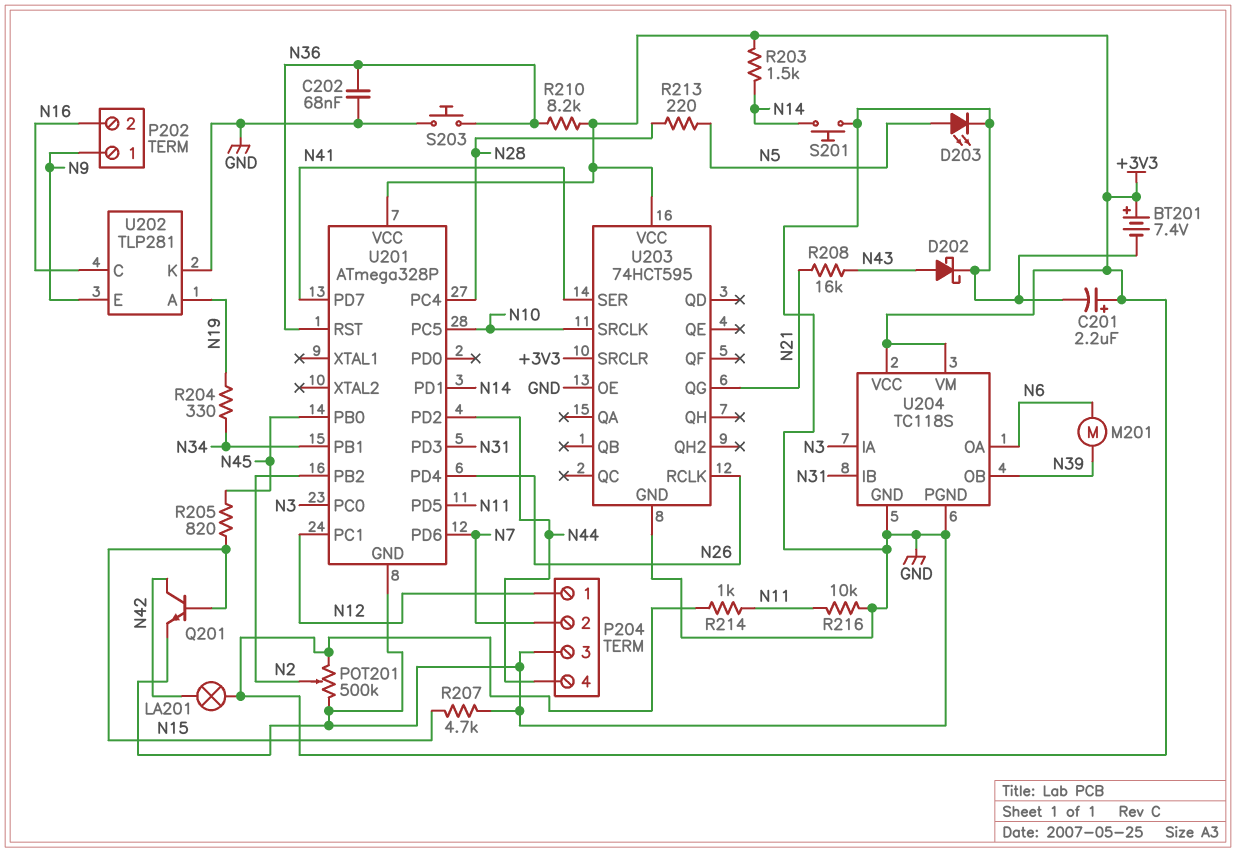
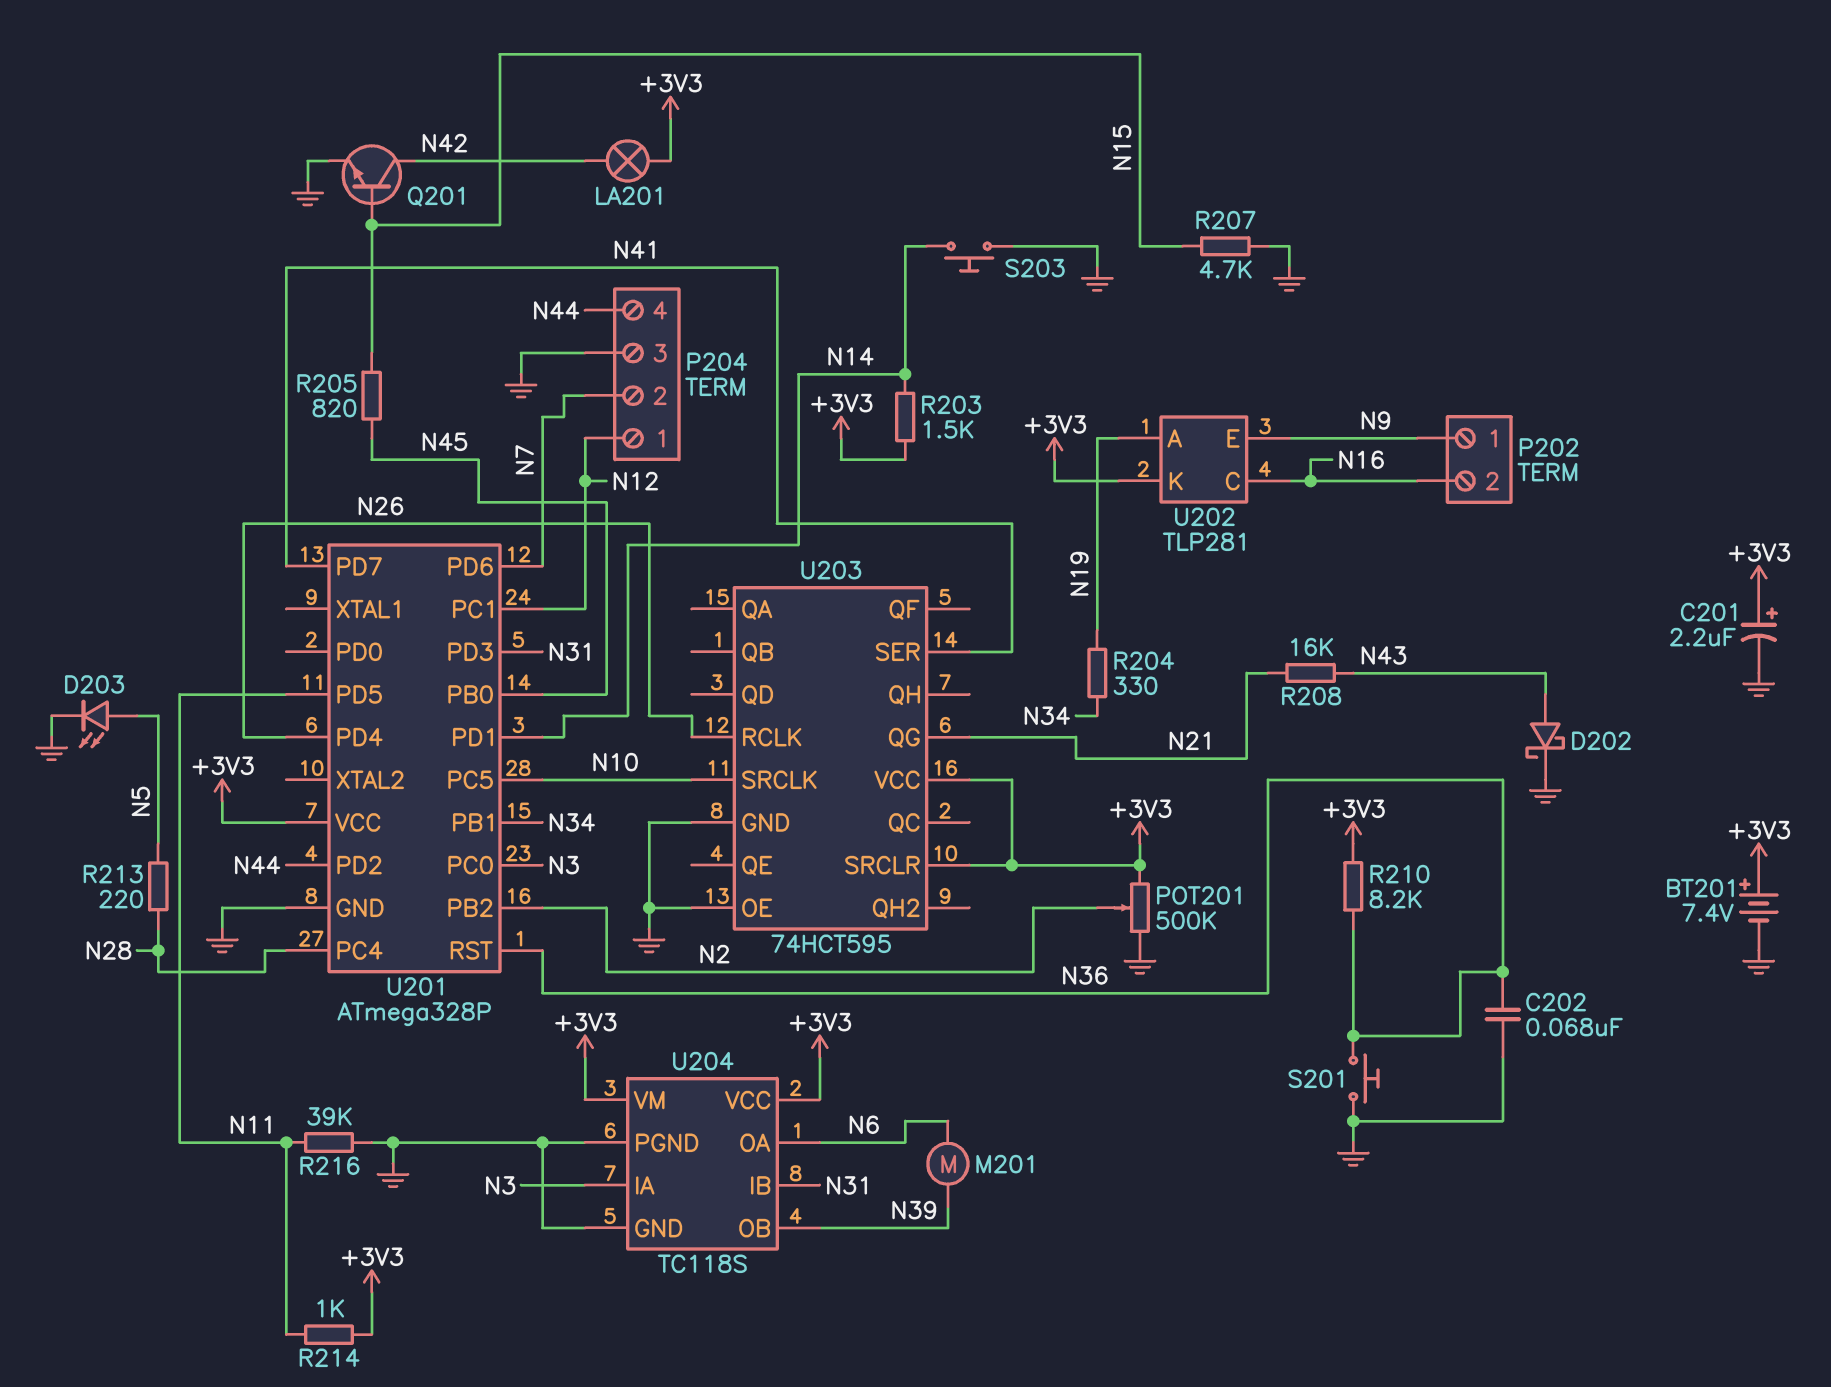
R216: 10k (GND, N11) -> 39k (GND, N11)
S201: button (GND, N14) -> button (GND, N36)
S203: button (GND, N36) -> button (GND, N14)
U202 pin K: GND -> +3V3

